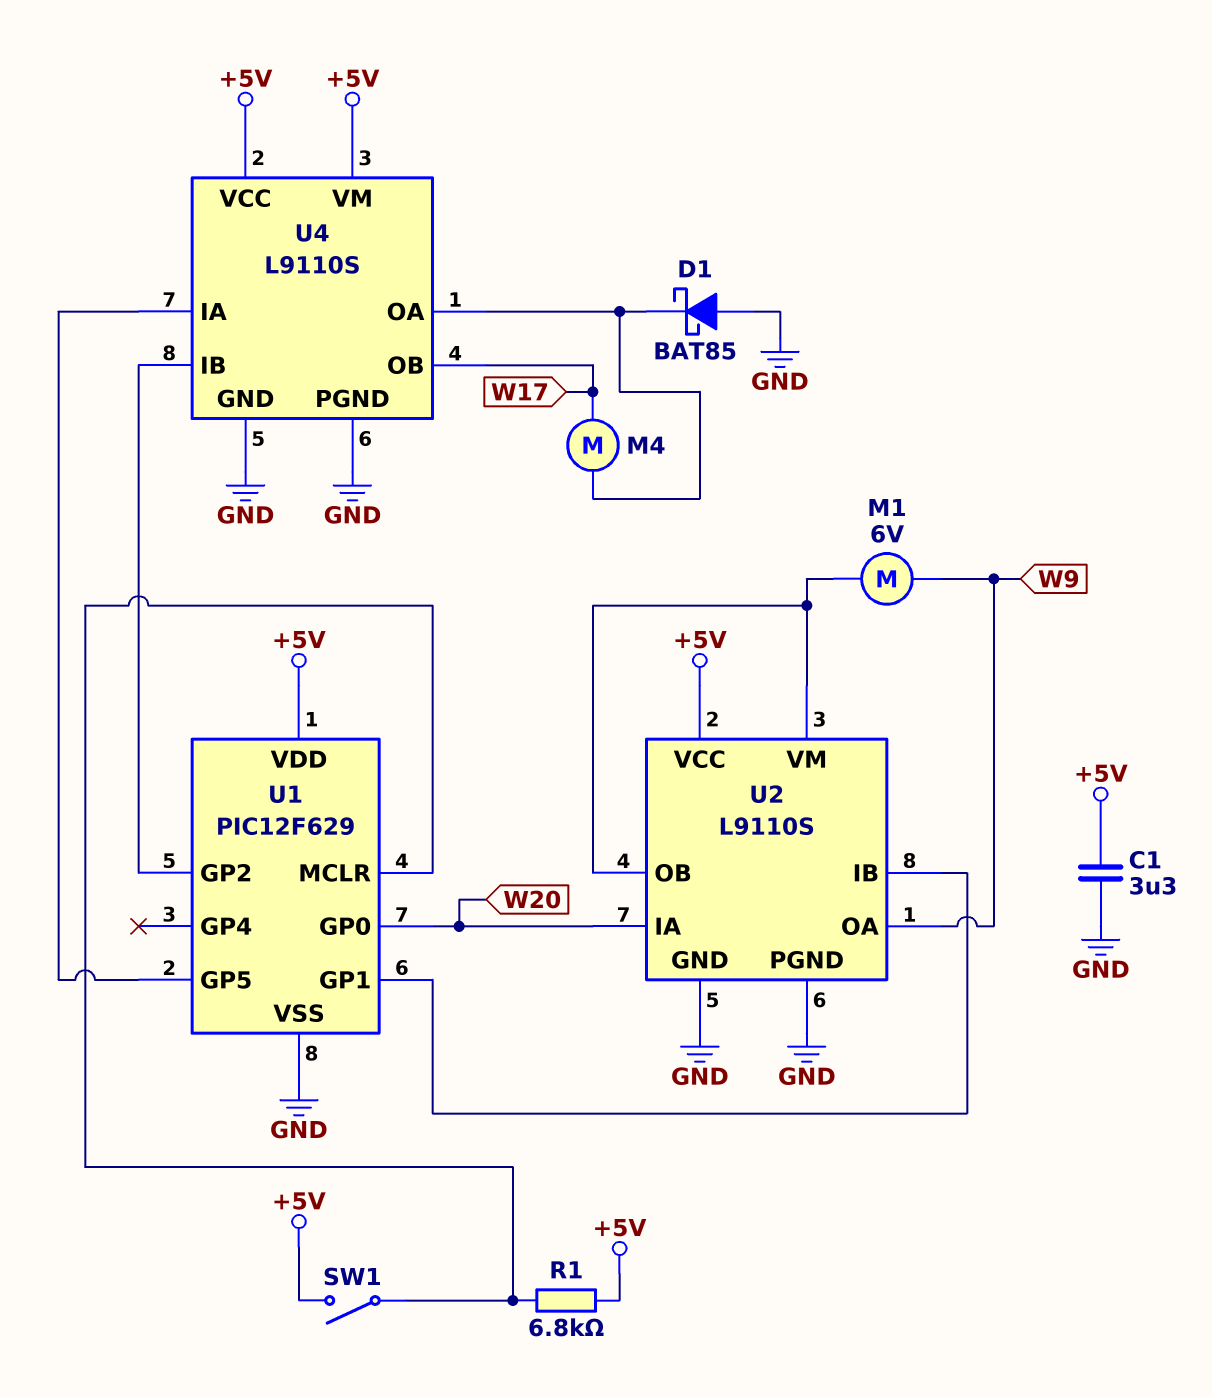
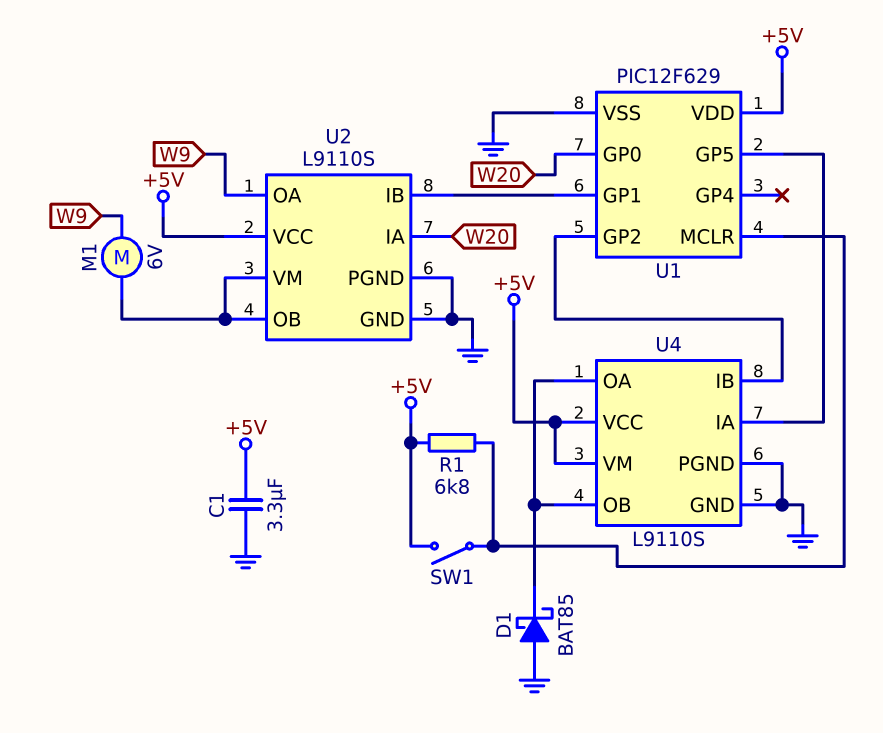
M4: motor (U4/OA, W17) -> none
U4 pin OB: W17 -> U4/OA

